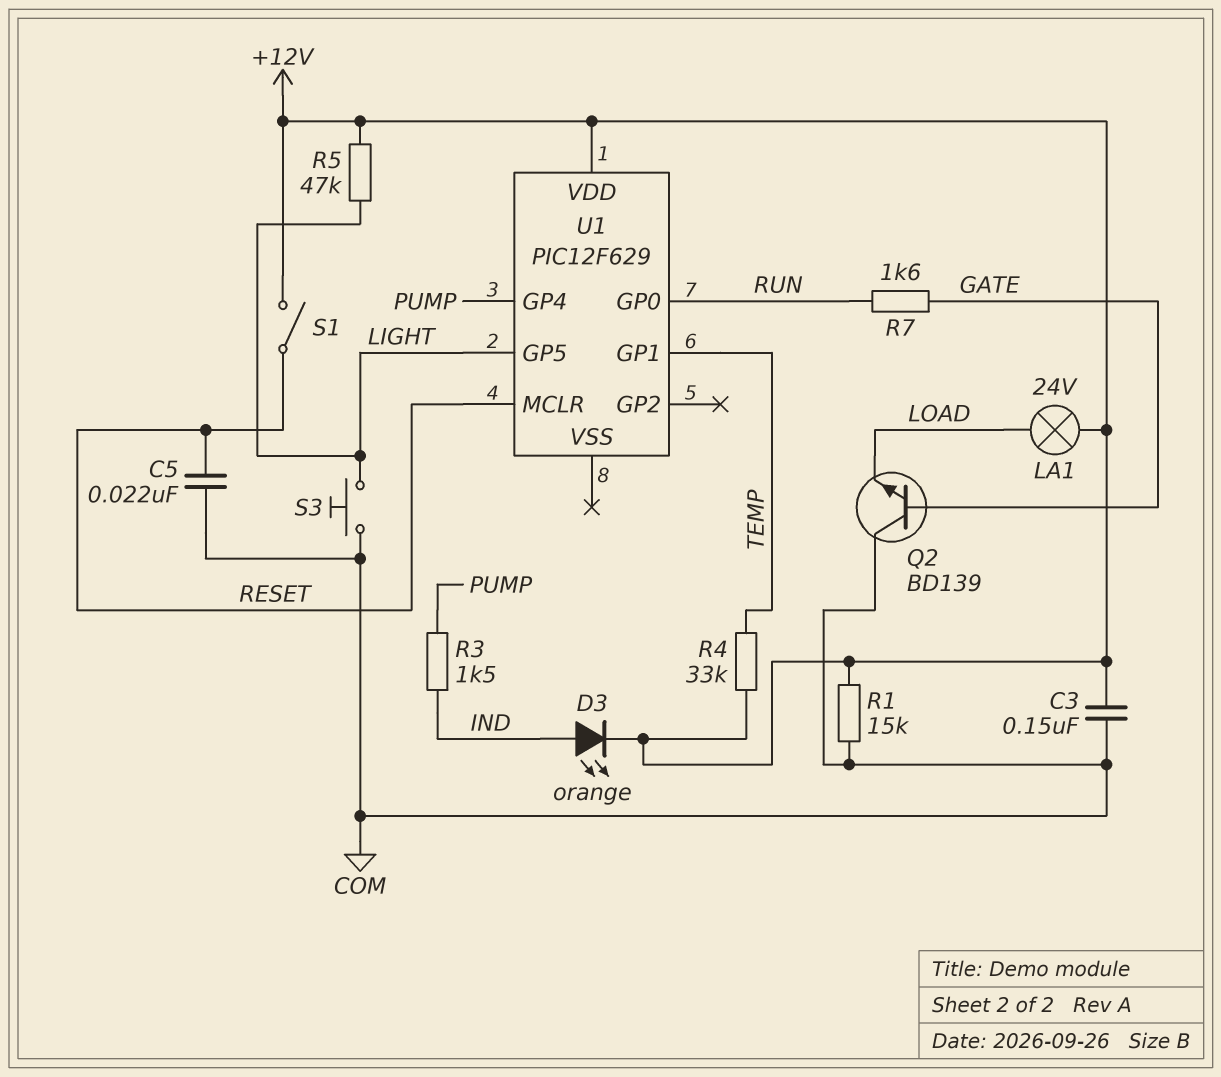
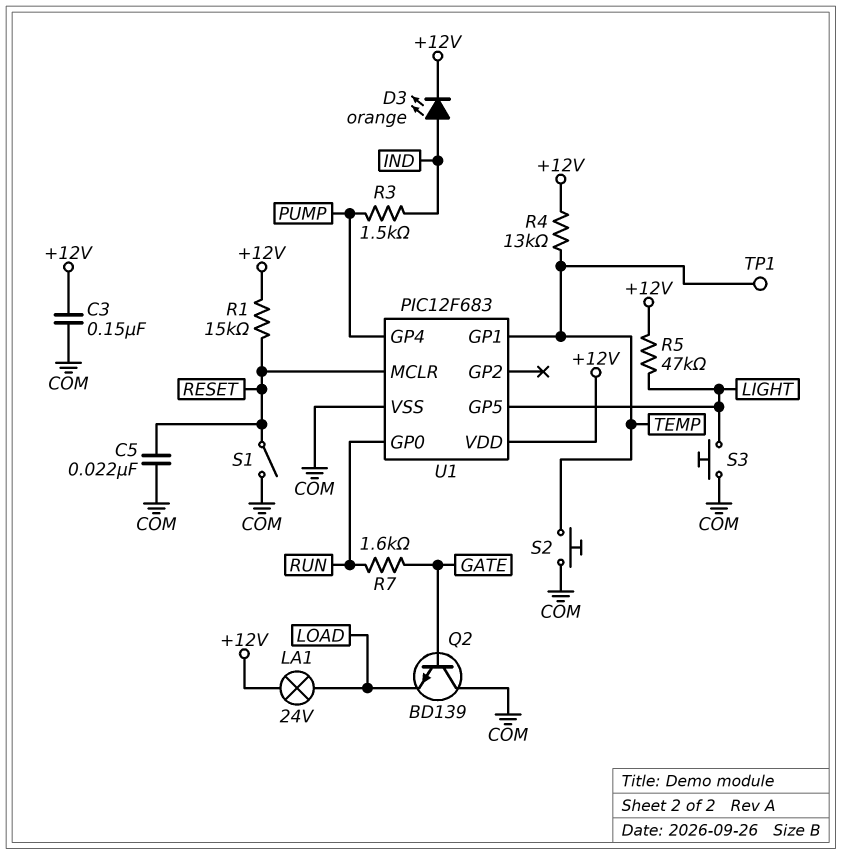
R1: 15k (+12V, COM) -> 15k (+12V, RESET)
R4: 33k (+12V, TEMP) -> 13k (+12V, TEMP)
S1: switch (+12V, RESET) -> switch (COM, RESET)
S2: none -> button (COM, TEMP)
TP1: none -> test point (TEMP)
U1: PIC12F629 -> PIC12F683
U1 pin VSS: none -> COM

